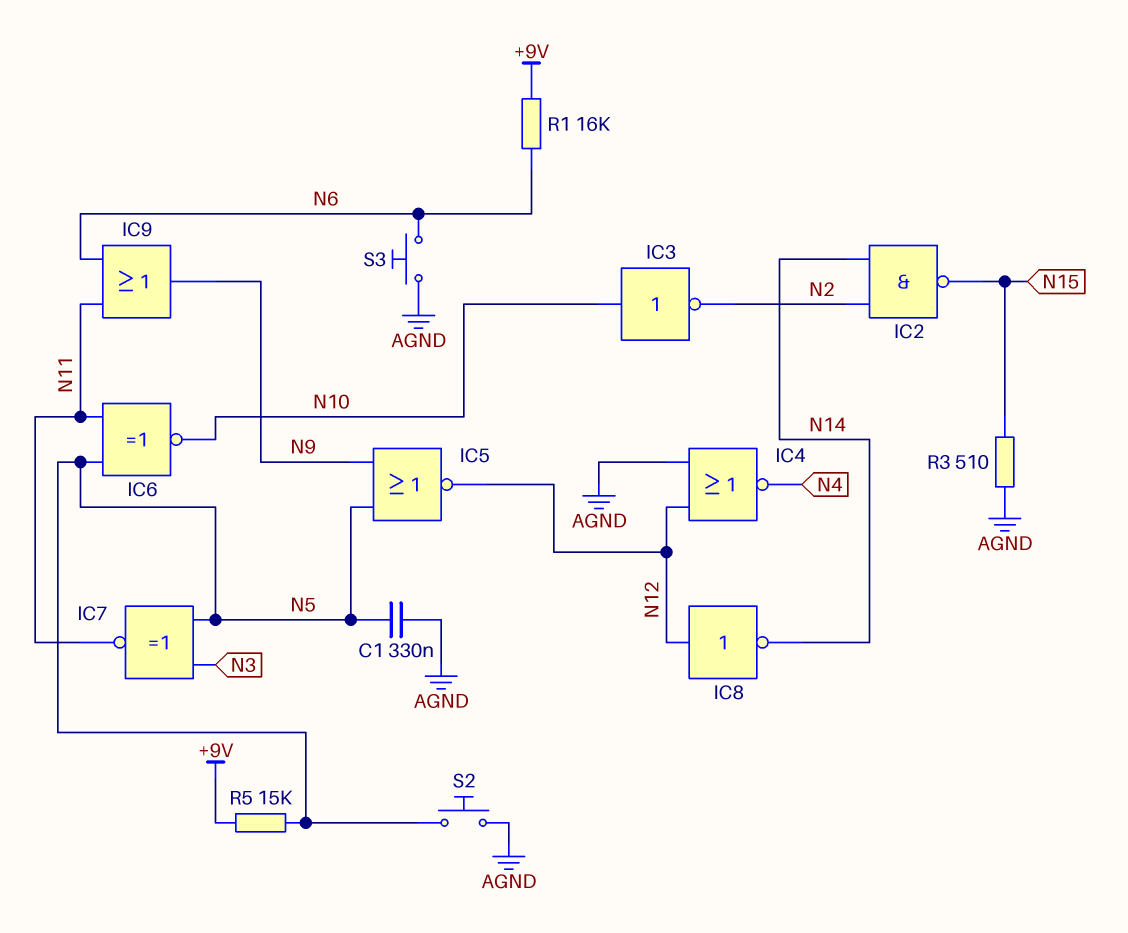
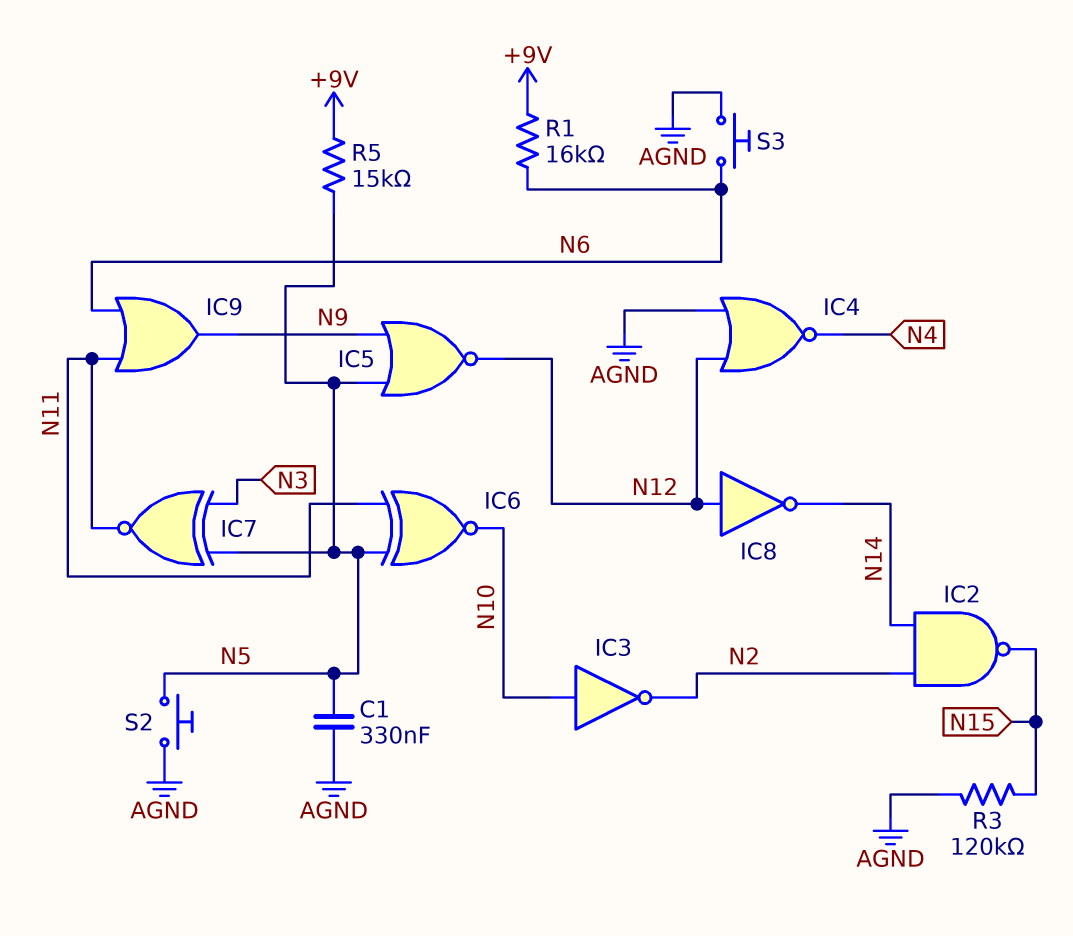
R3: 510 (AGND, N15) -> 120k (AGND, N15)

